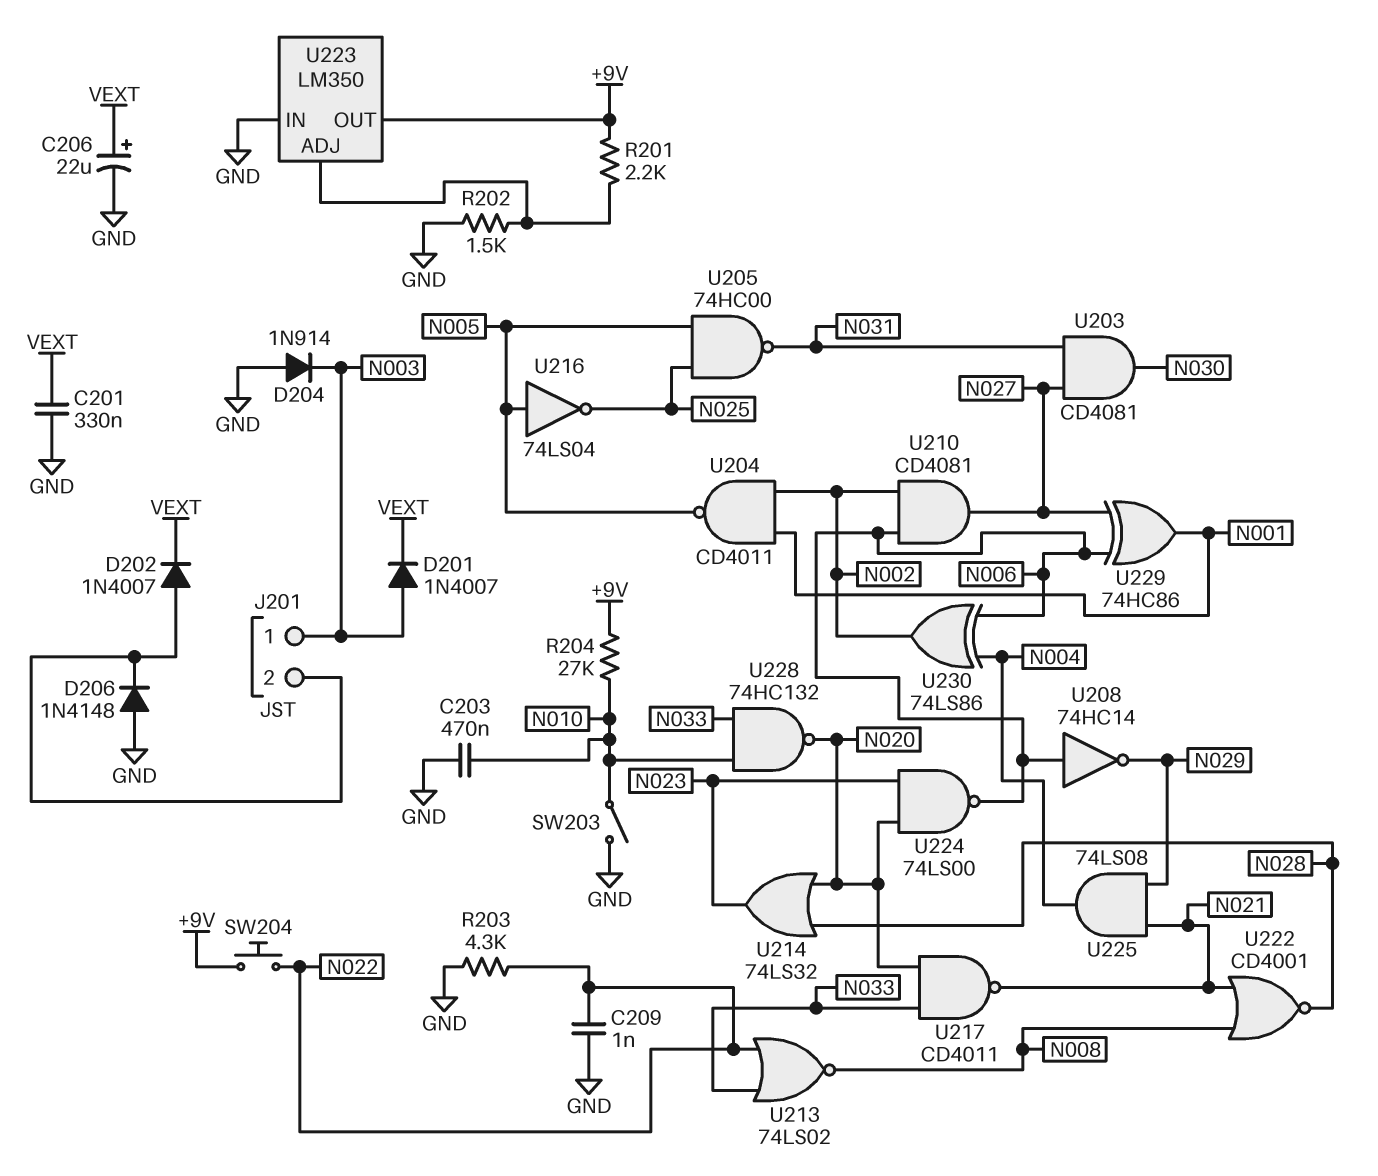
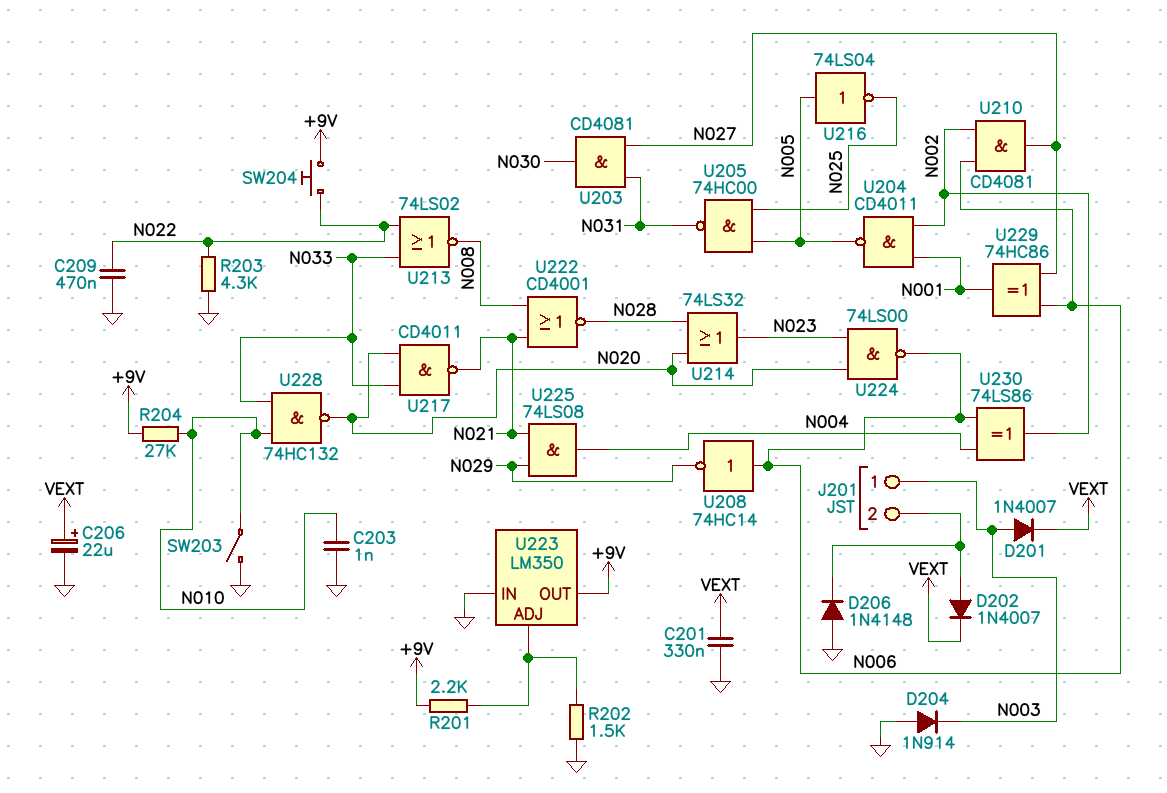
C203: 470nF (GND, N010) -> 1nF (GND, N010)
C209: 1nF (GND, N022) -> 470nF (GND, N022)

